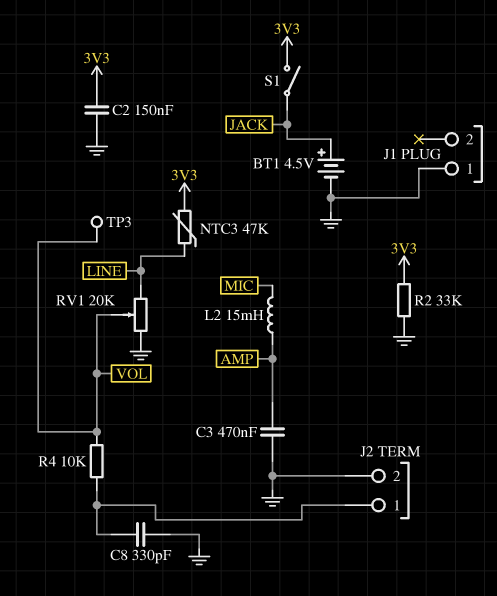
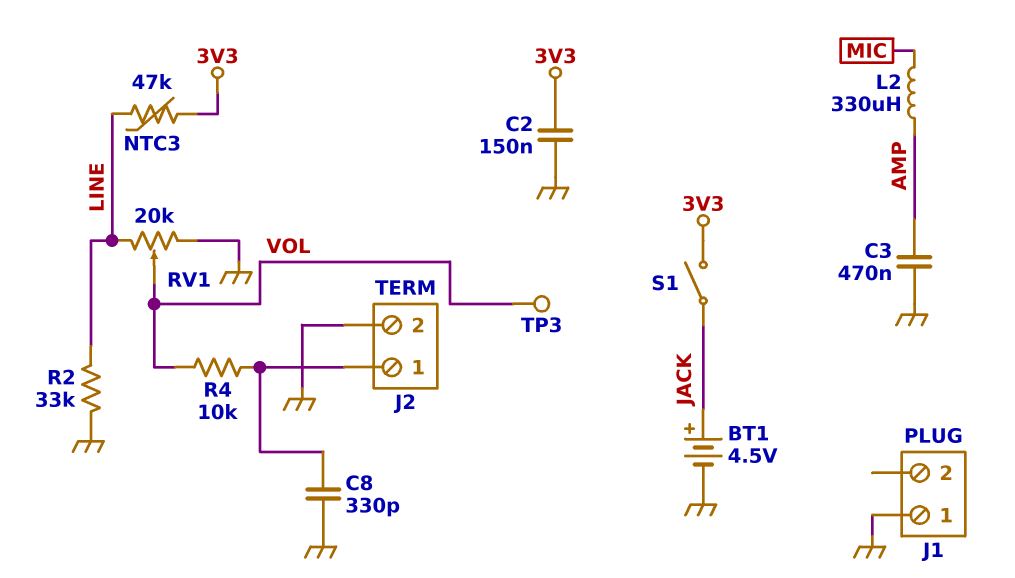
L2: 15mH (AMP, MIC) -> 330uH (AMP, MIC)
R2: 33k (3V3, GND) -> 33k (GND, LINE)

